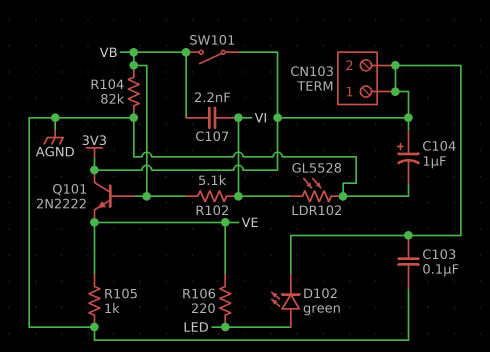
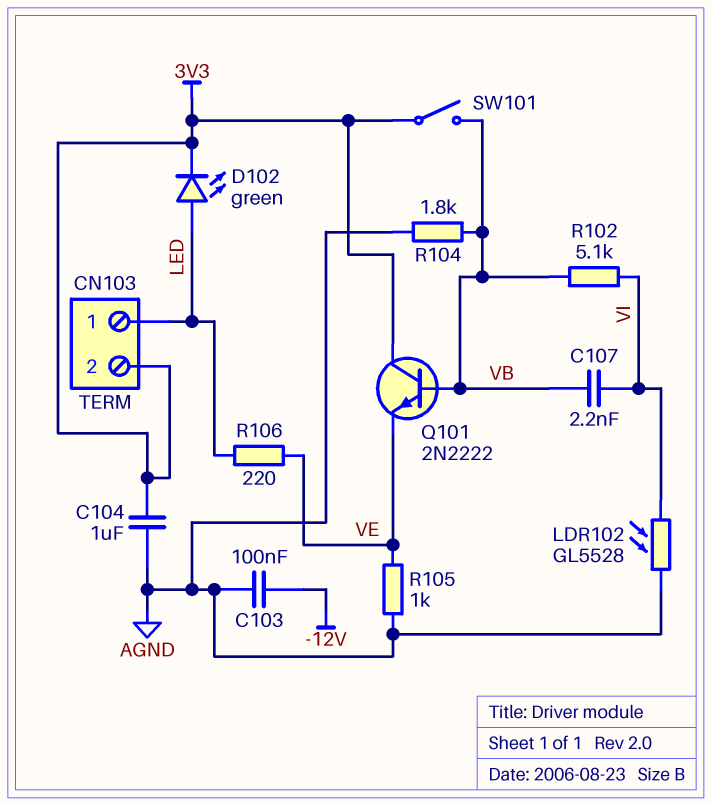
C103: 100nF (3V3, AGND) -> 100nF (-12V, AGND)
C104: 1uF (plus 3V3, minus AGND) -> 1uF (3V3, AGND)
CN103 pin 1: 3V3 -> LED
R104: 82k (AGND, VB) -> 1.8k (AGND, VB)

